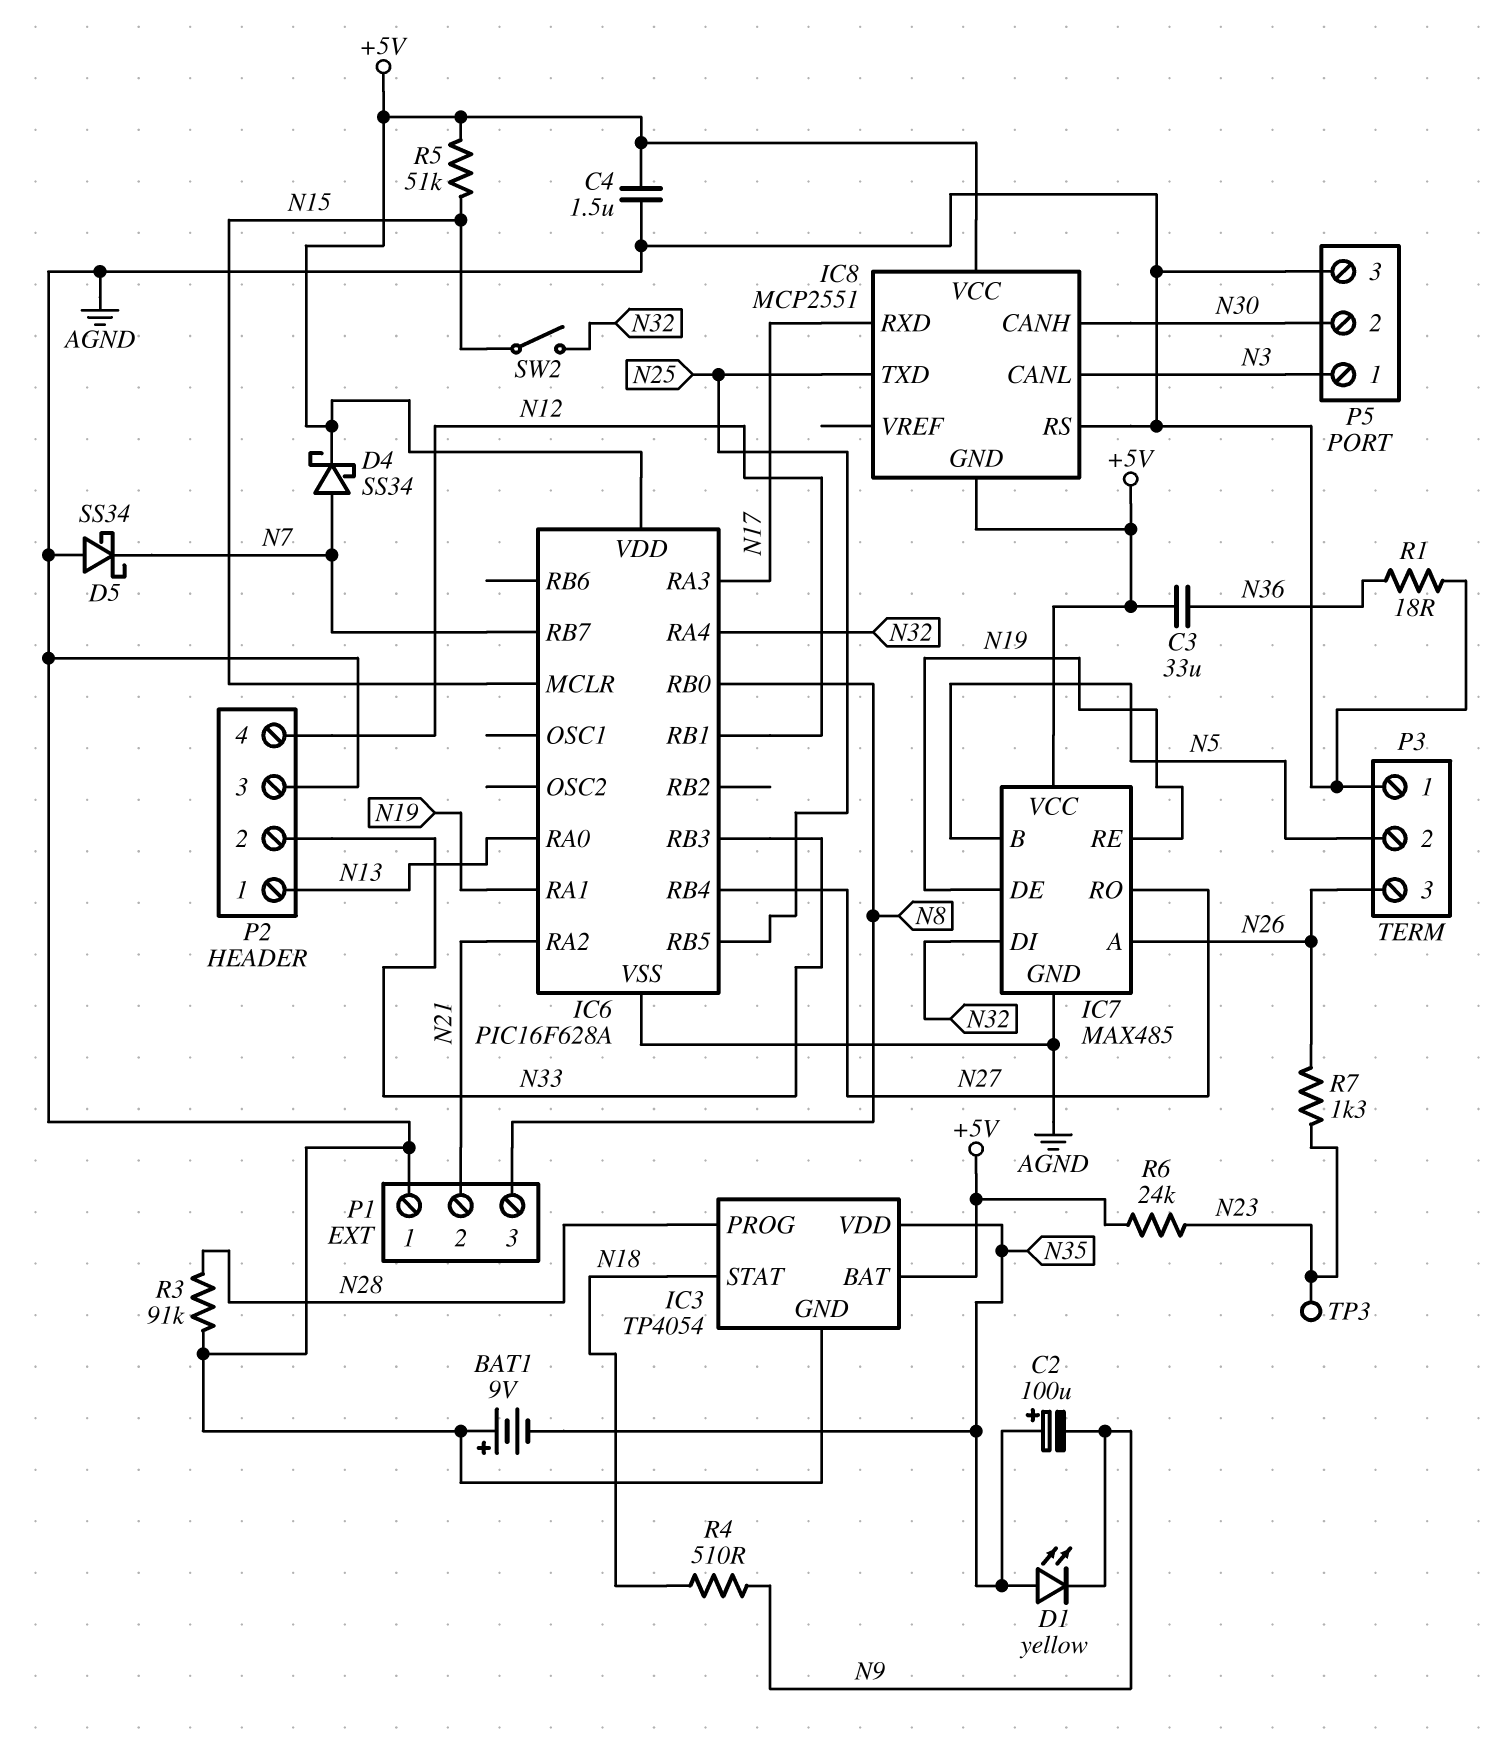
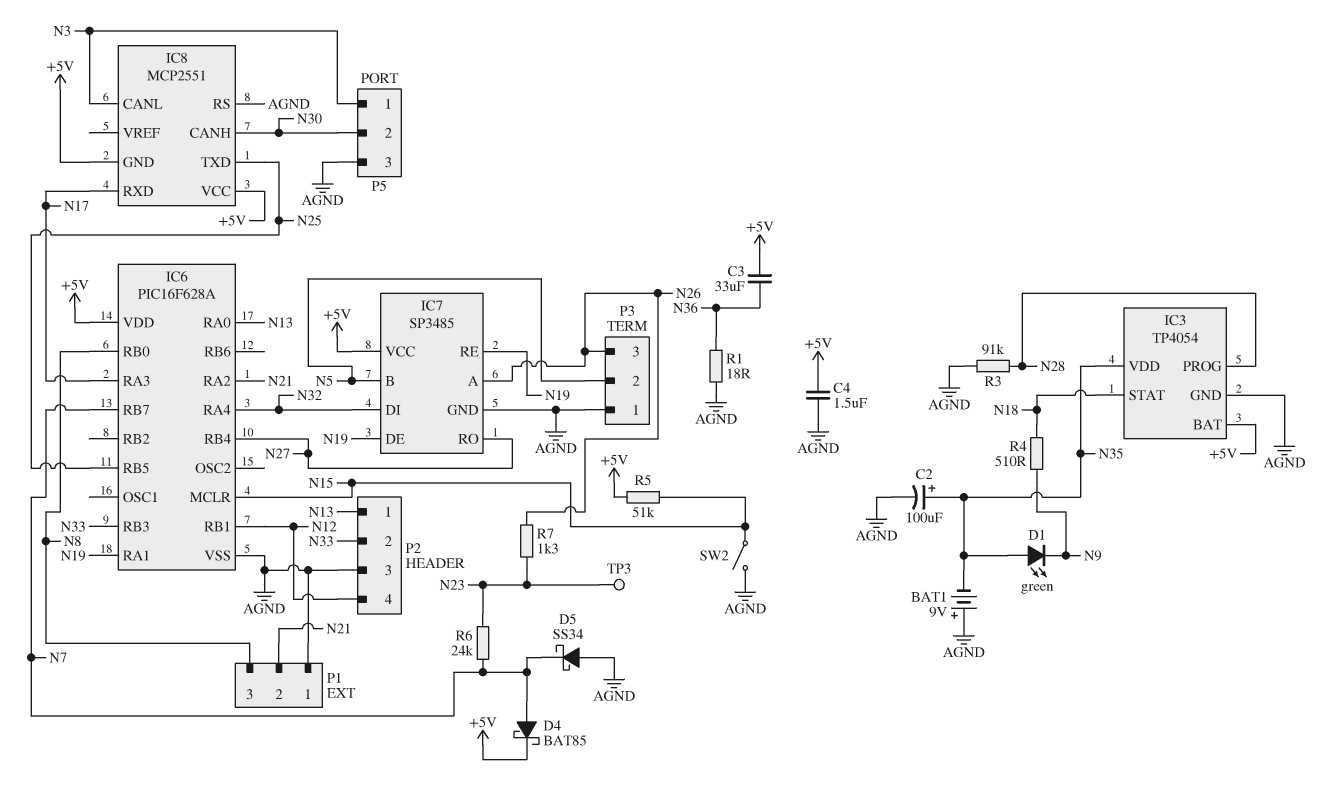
C2: 100uF (plus N35, minus N9) -> 100uF (plus N35, minus AGND)
D1: LED yellow (A N35, K N9) -> LED green (A N35, K N9)
D4: schottky SS34 (A N7, K +5V) -> schottky BAT85 (A N7, K +5V)
IC7: MAX485 -> SP3485
R6: 24k (+5V, N23) -> 24k (N7, N23)
SW2: switch (N15, N32) -> switch (AGND, N15)

